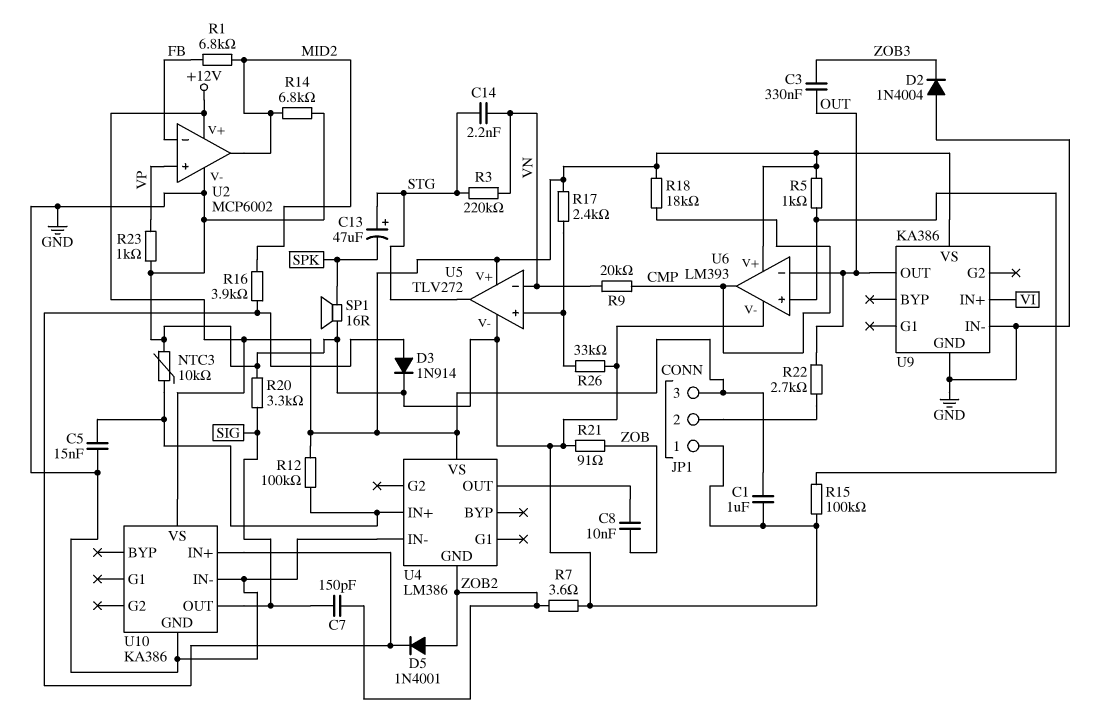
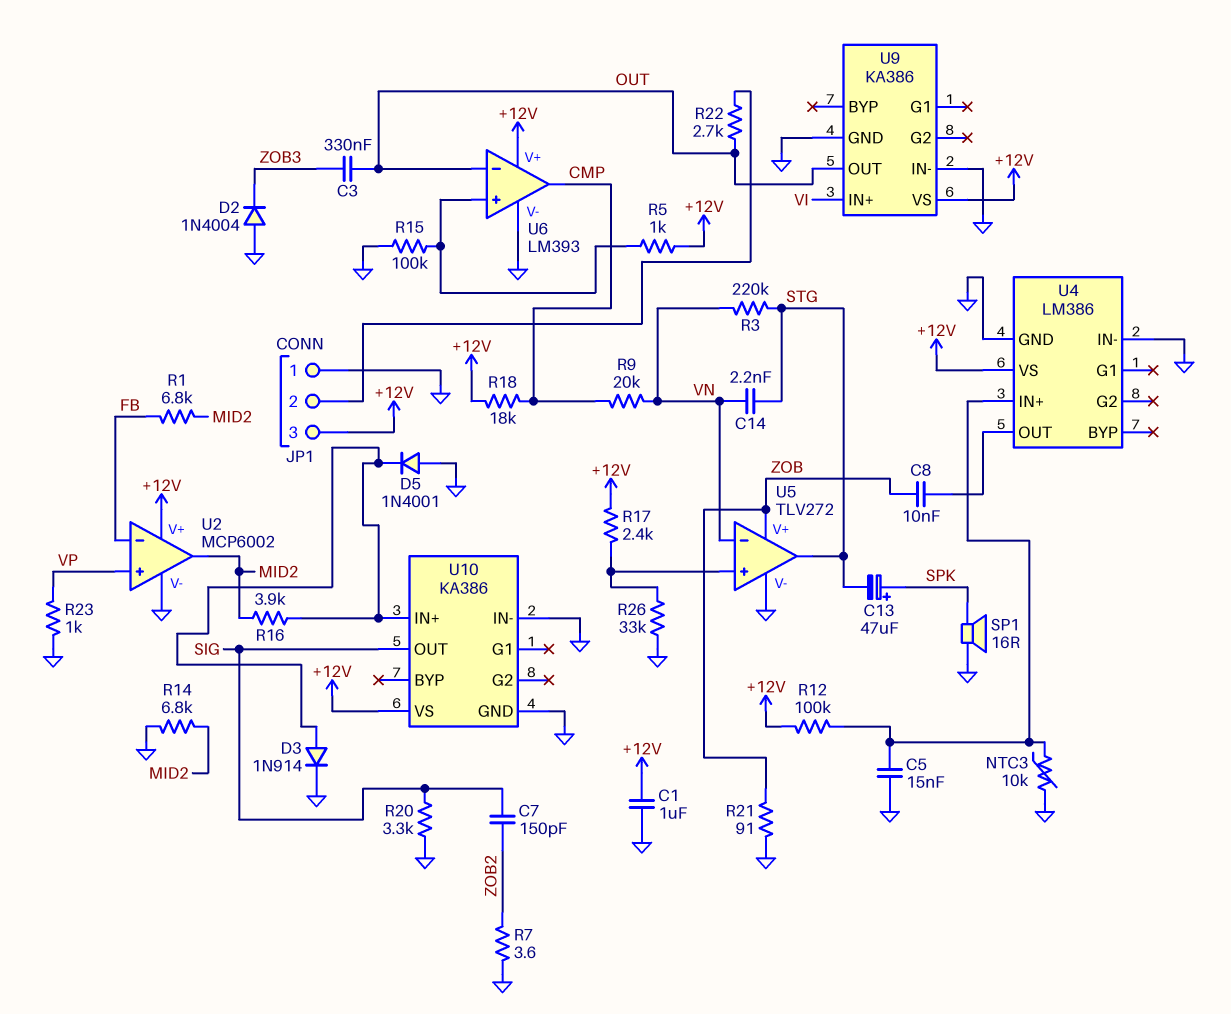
C13: 47uF (plus STG, minus SPK) -> 47uF (plus SPK, minus STG)
D5: diode 1N4001 (A ZOB2, K U10/IN+) -> diode 1N4001 (A GND, K U10/IN+)
U4 pin GND: ZOB2 -> GND
U5 pin V+: +12V -> ZOB

